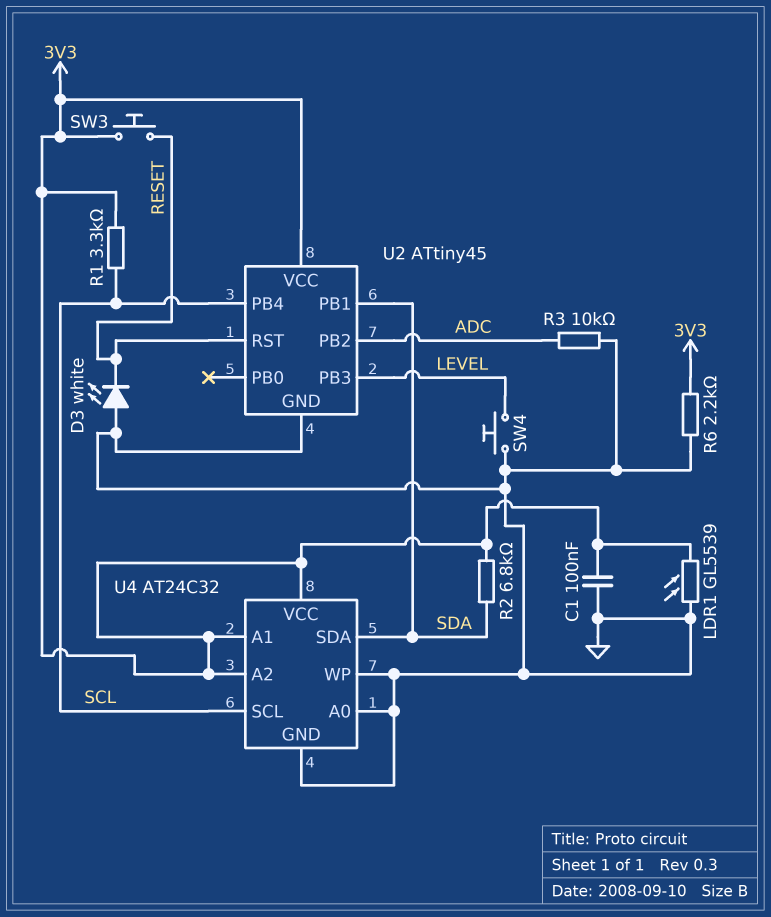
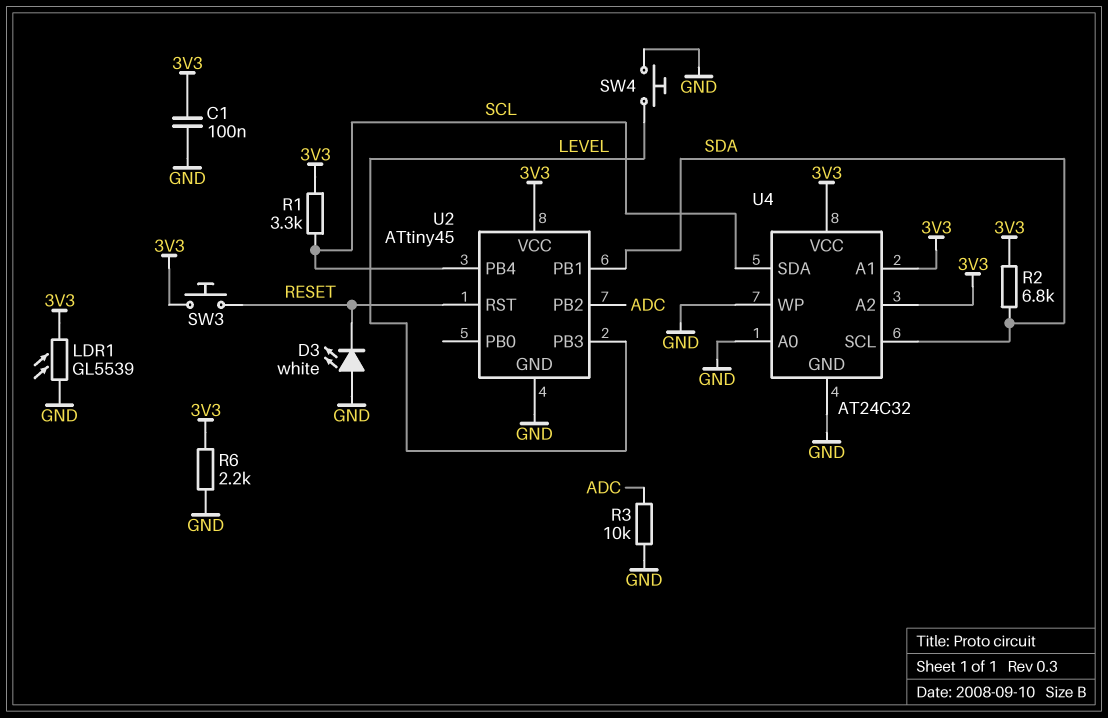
U4 pin SCL: SCL -> SDA
U4 pin SDA: SDA -> SCL

